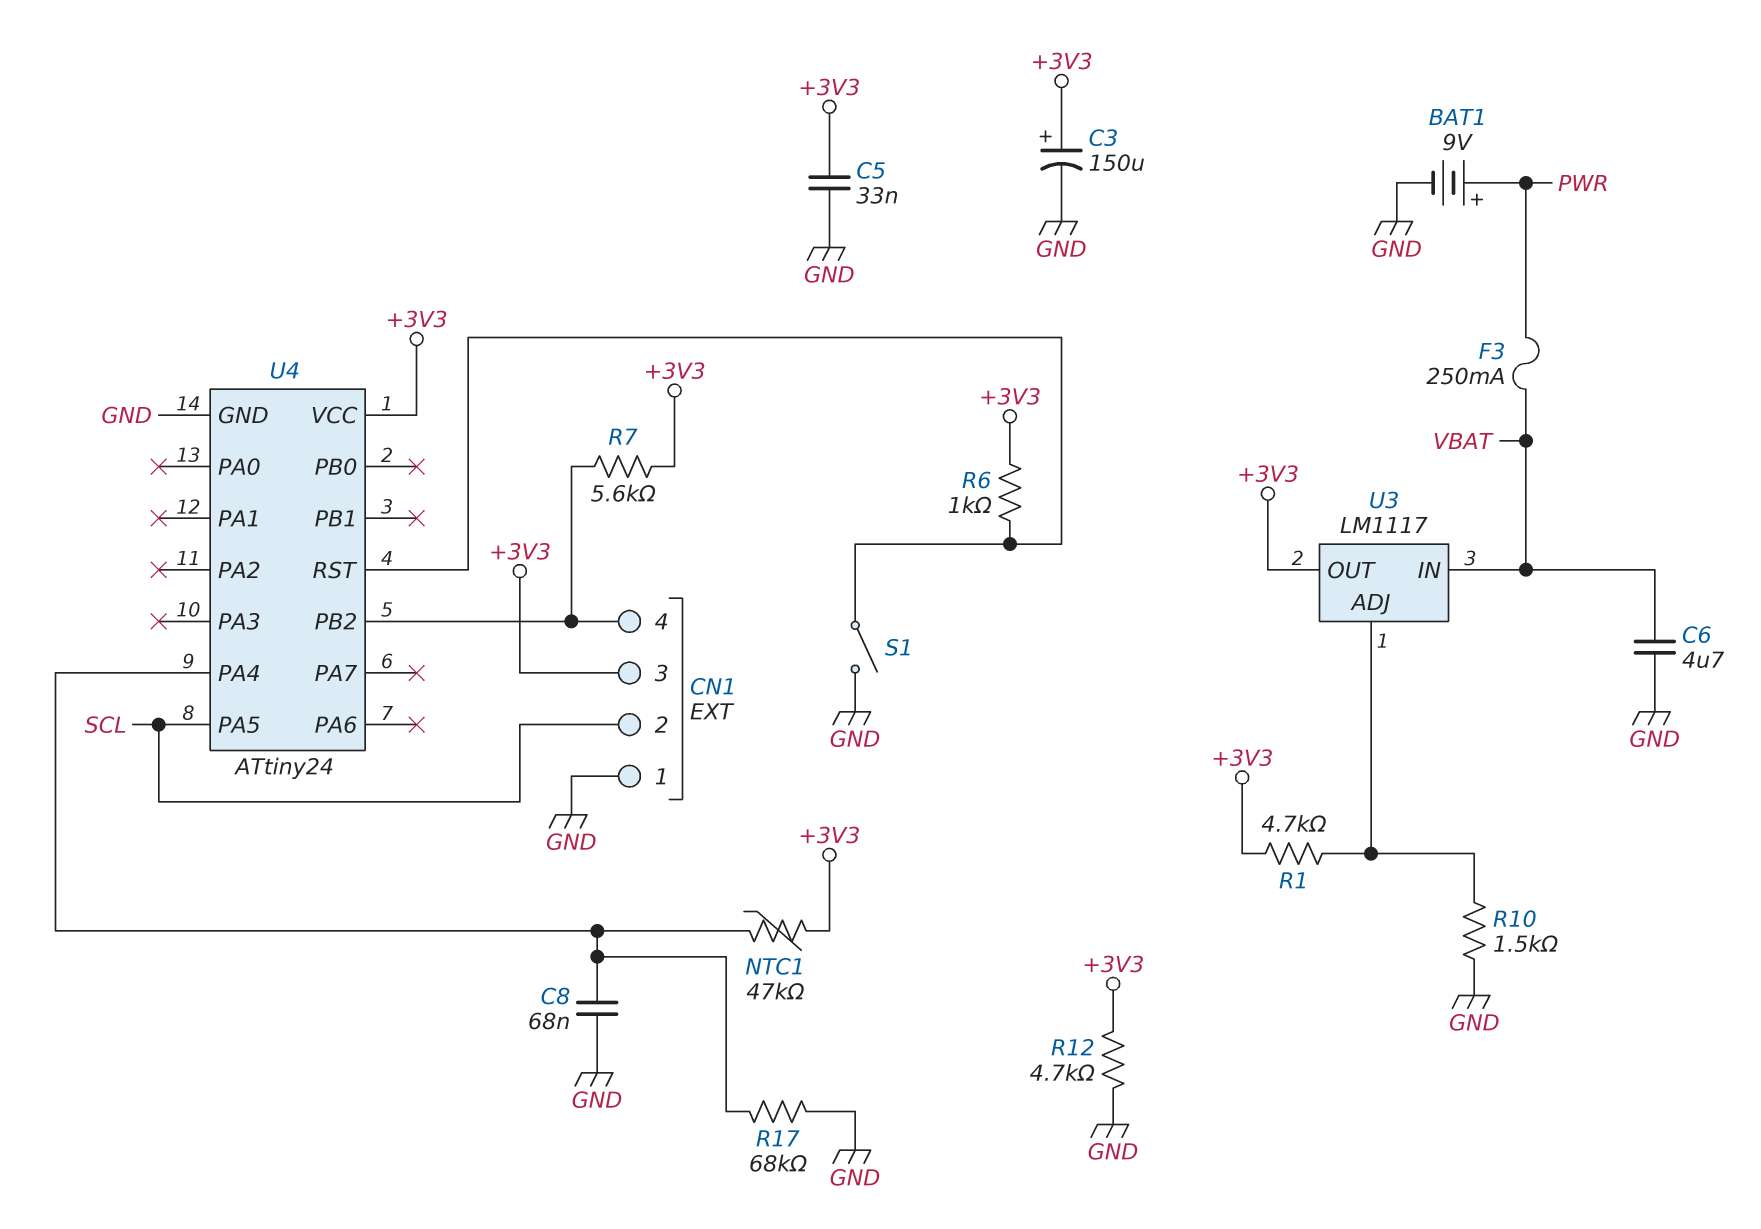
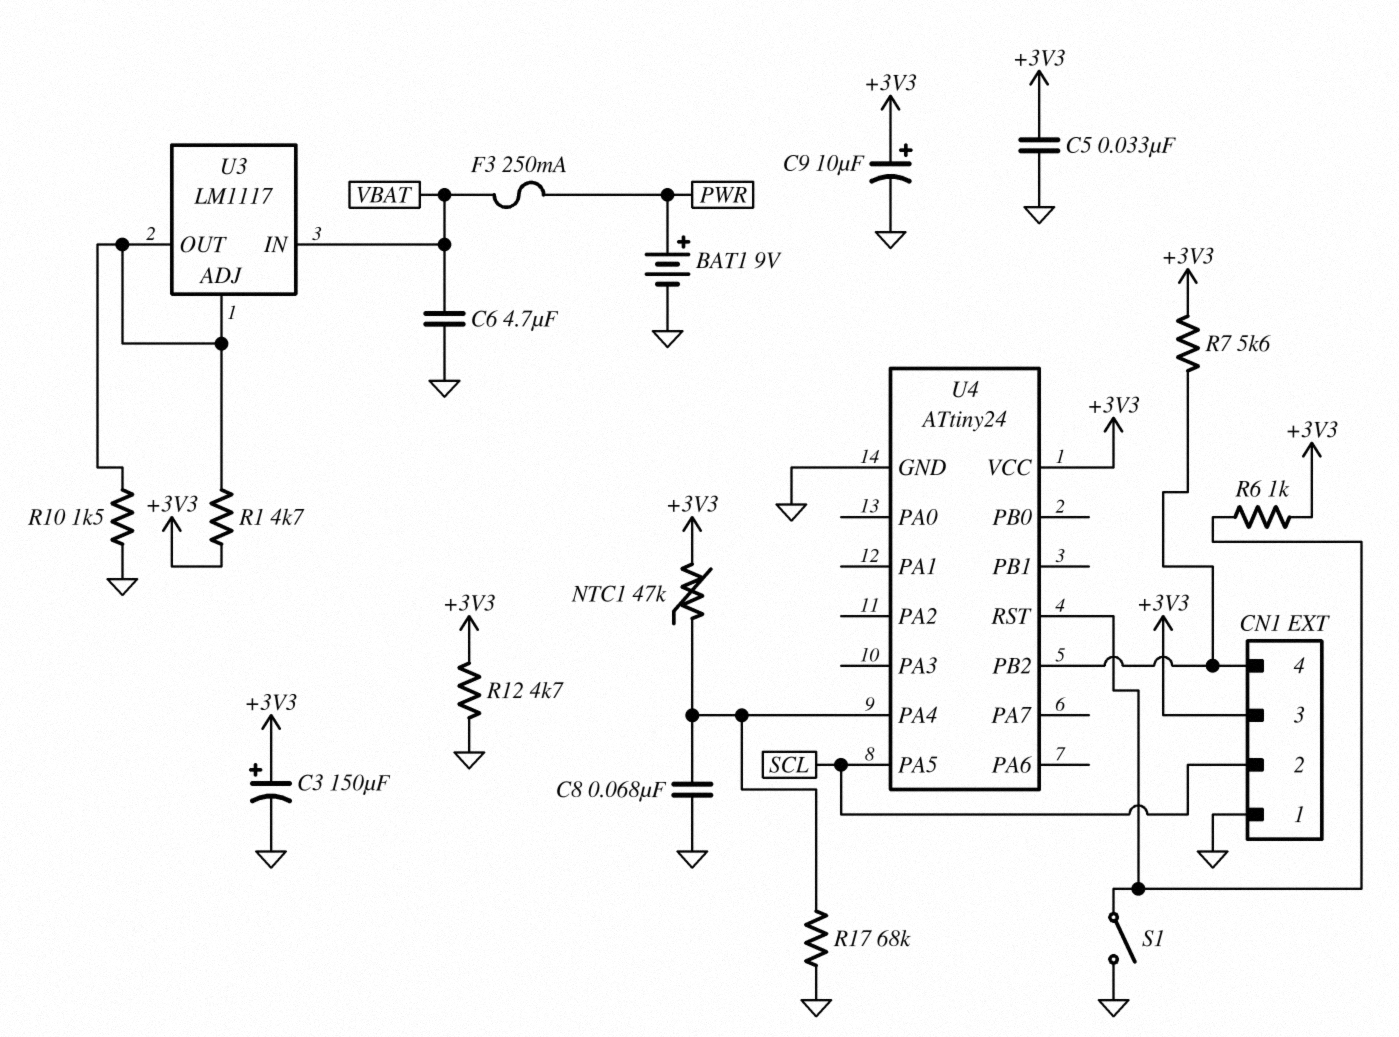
C9: none -> 10uF (plus +3V3, minus GND)
U3 pin OUT: +3V3 -> U3/ADJ

